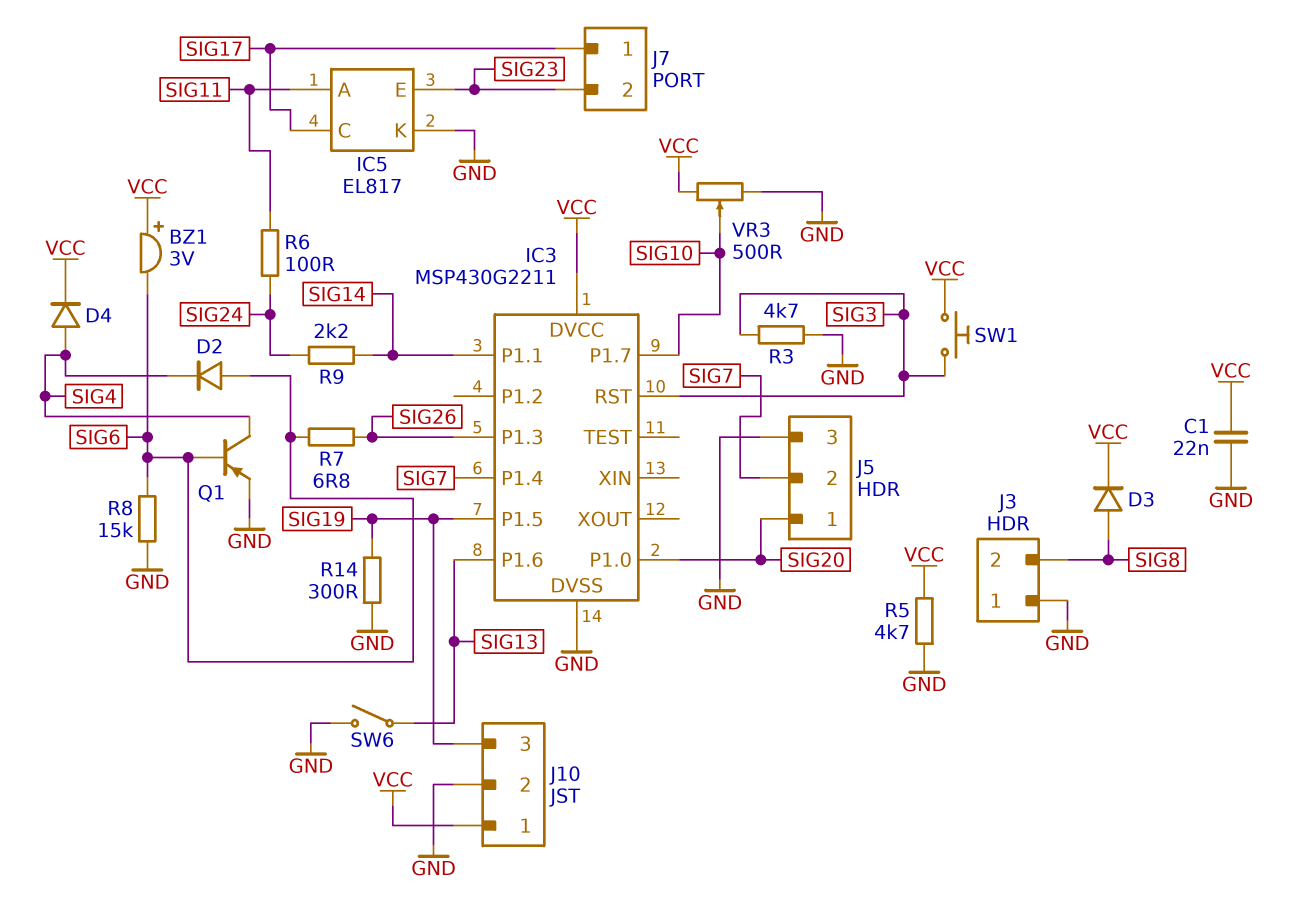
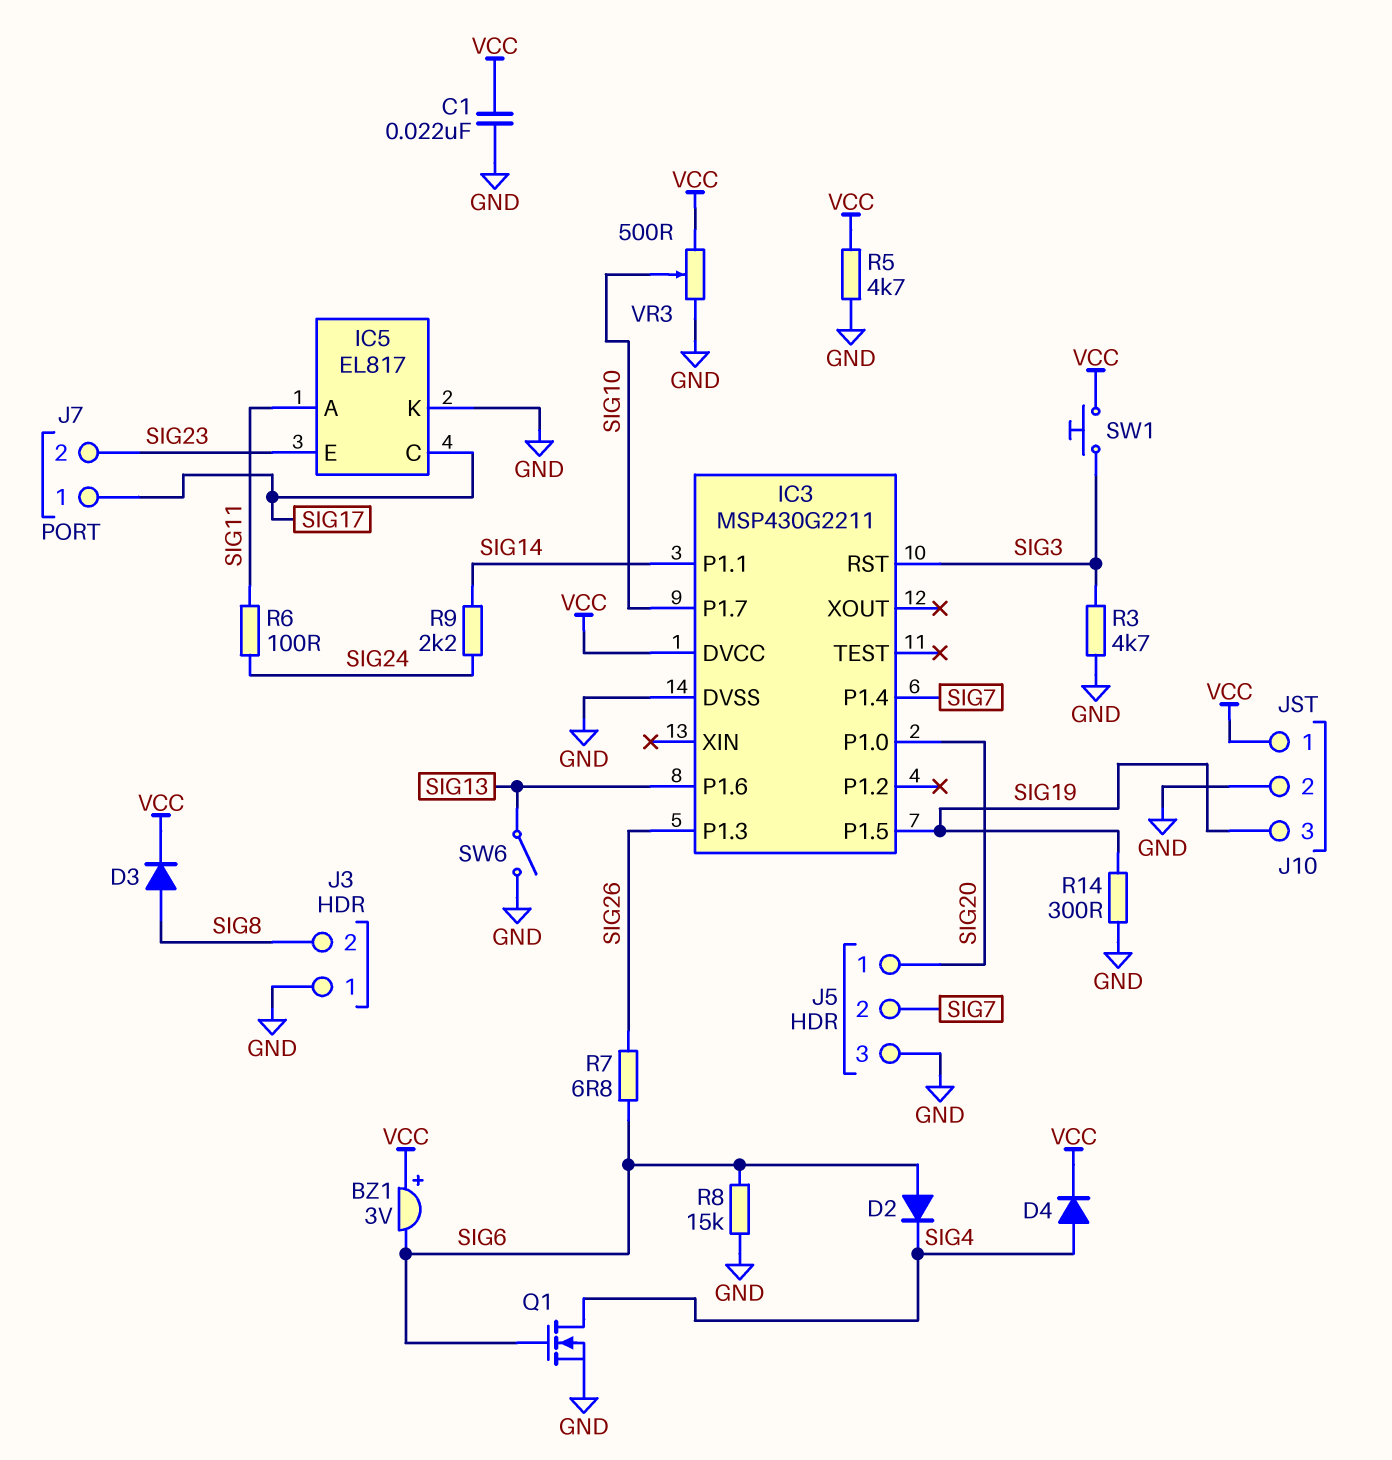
Q1: PNP (B SIG6, C SIG4, E GND) -> NMOS (G SIG6, D SIG4, S GND)

